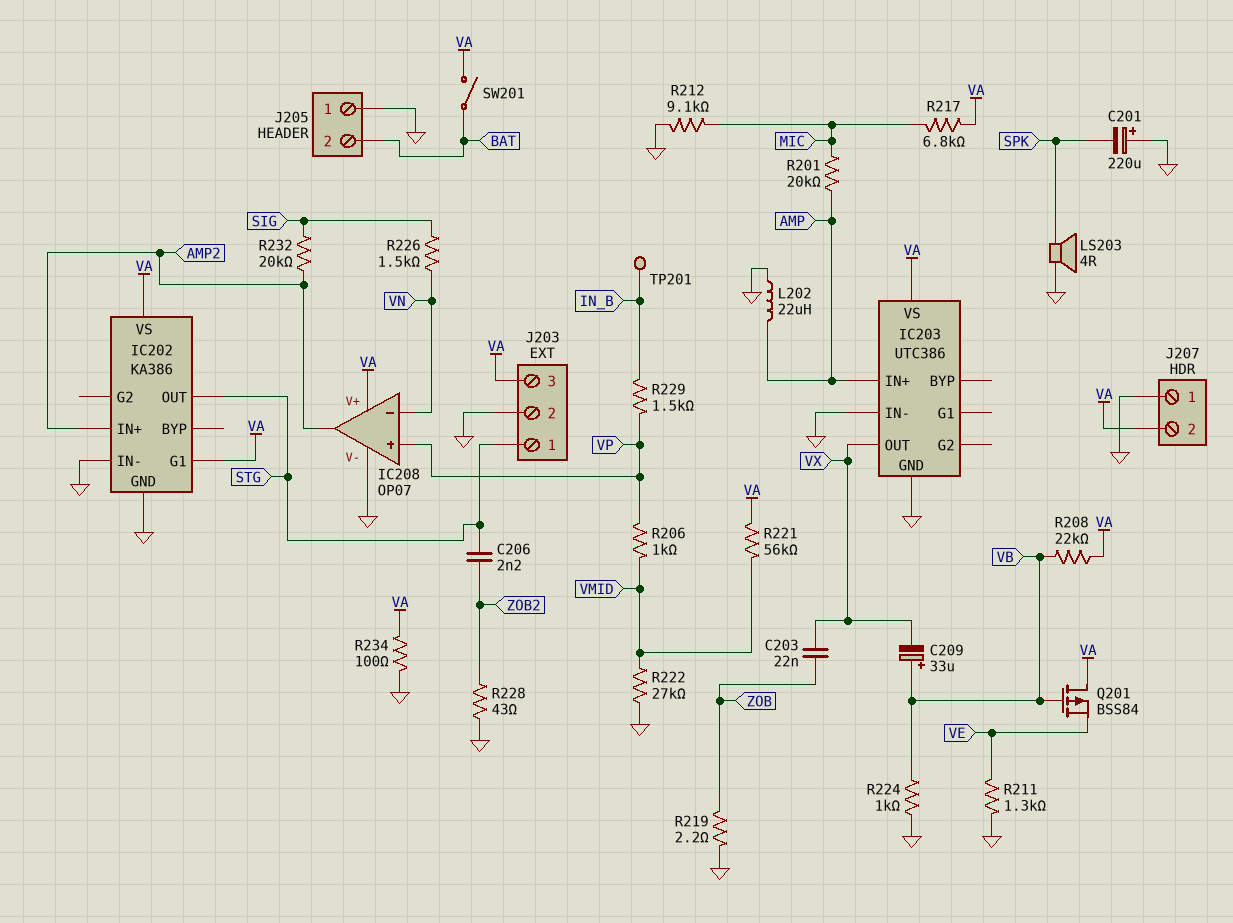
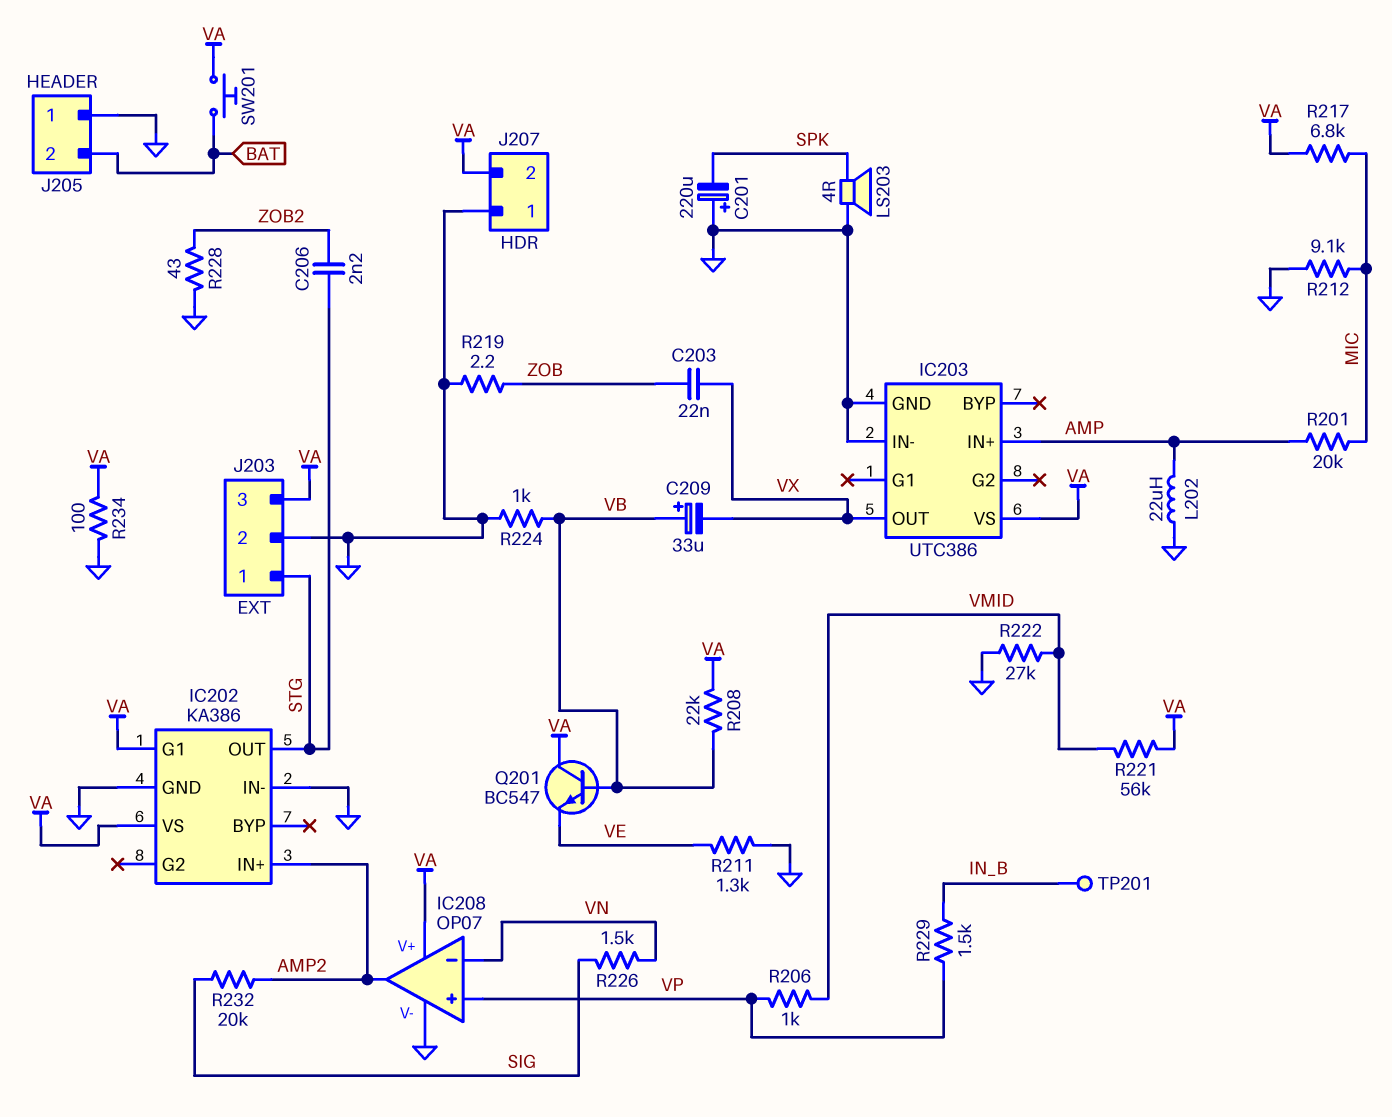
Q201: PMOS BSS84 (G VB, D VA, S VE) -> NPN BC547 (B VB, C VA, E VE)
SW201: switch (BAT, VA) -> button (BAT, VA)

